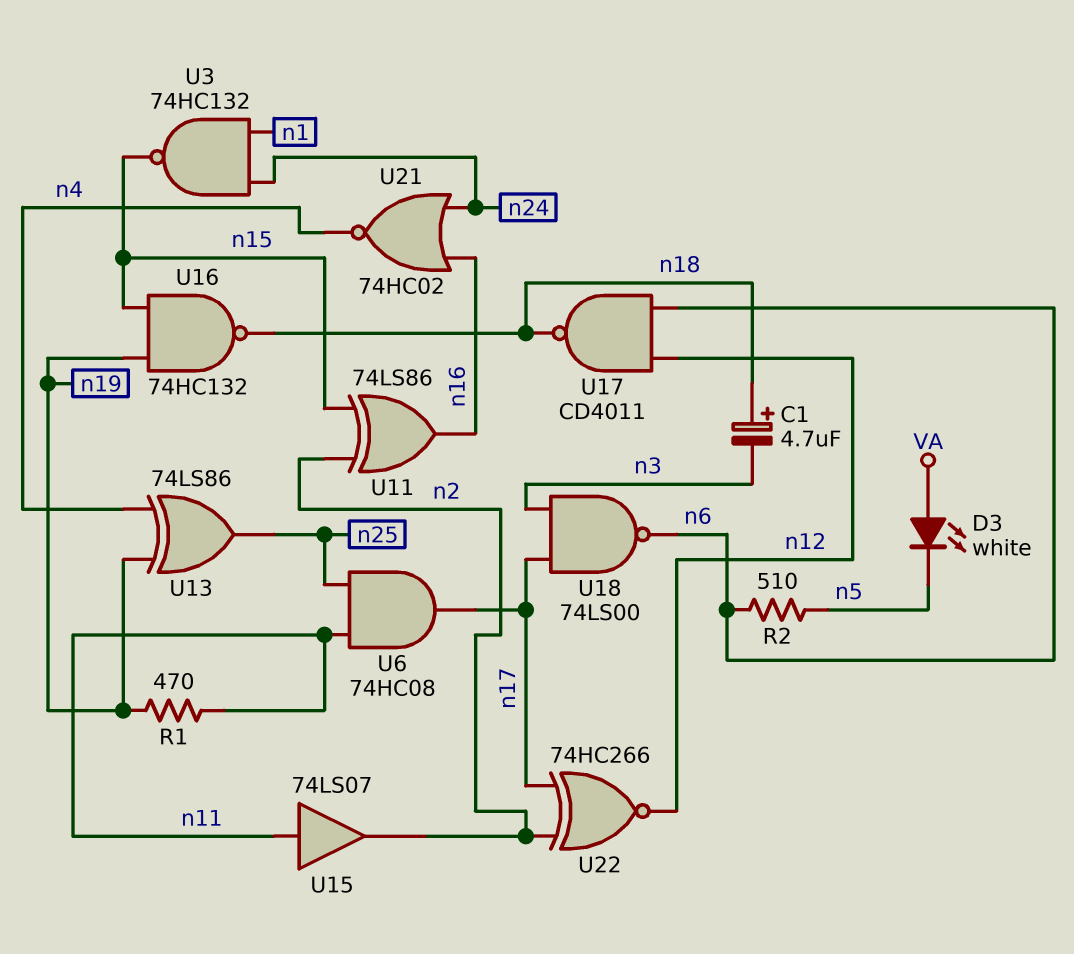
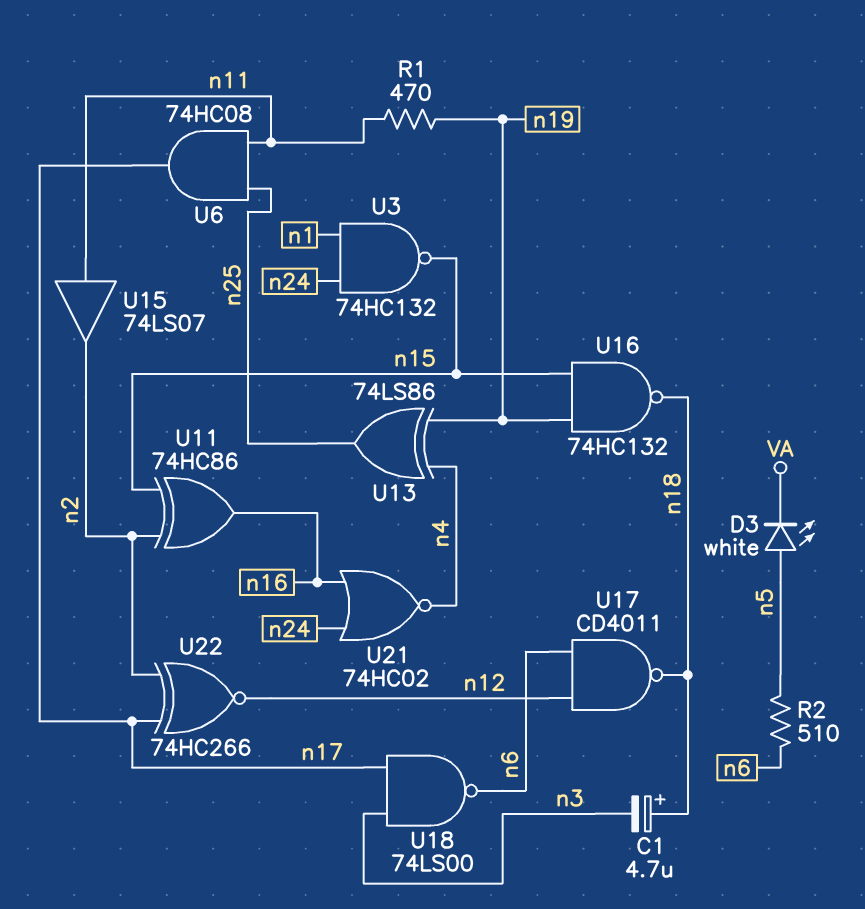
D3: LED white (A VA, K n5) -> LED white (A n5, K VA)
U11: XOR 74LS86 (in n2, in n15, out n16) -> XOR 74HC86 (in n2, in n15, out n16)

